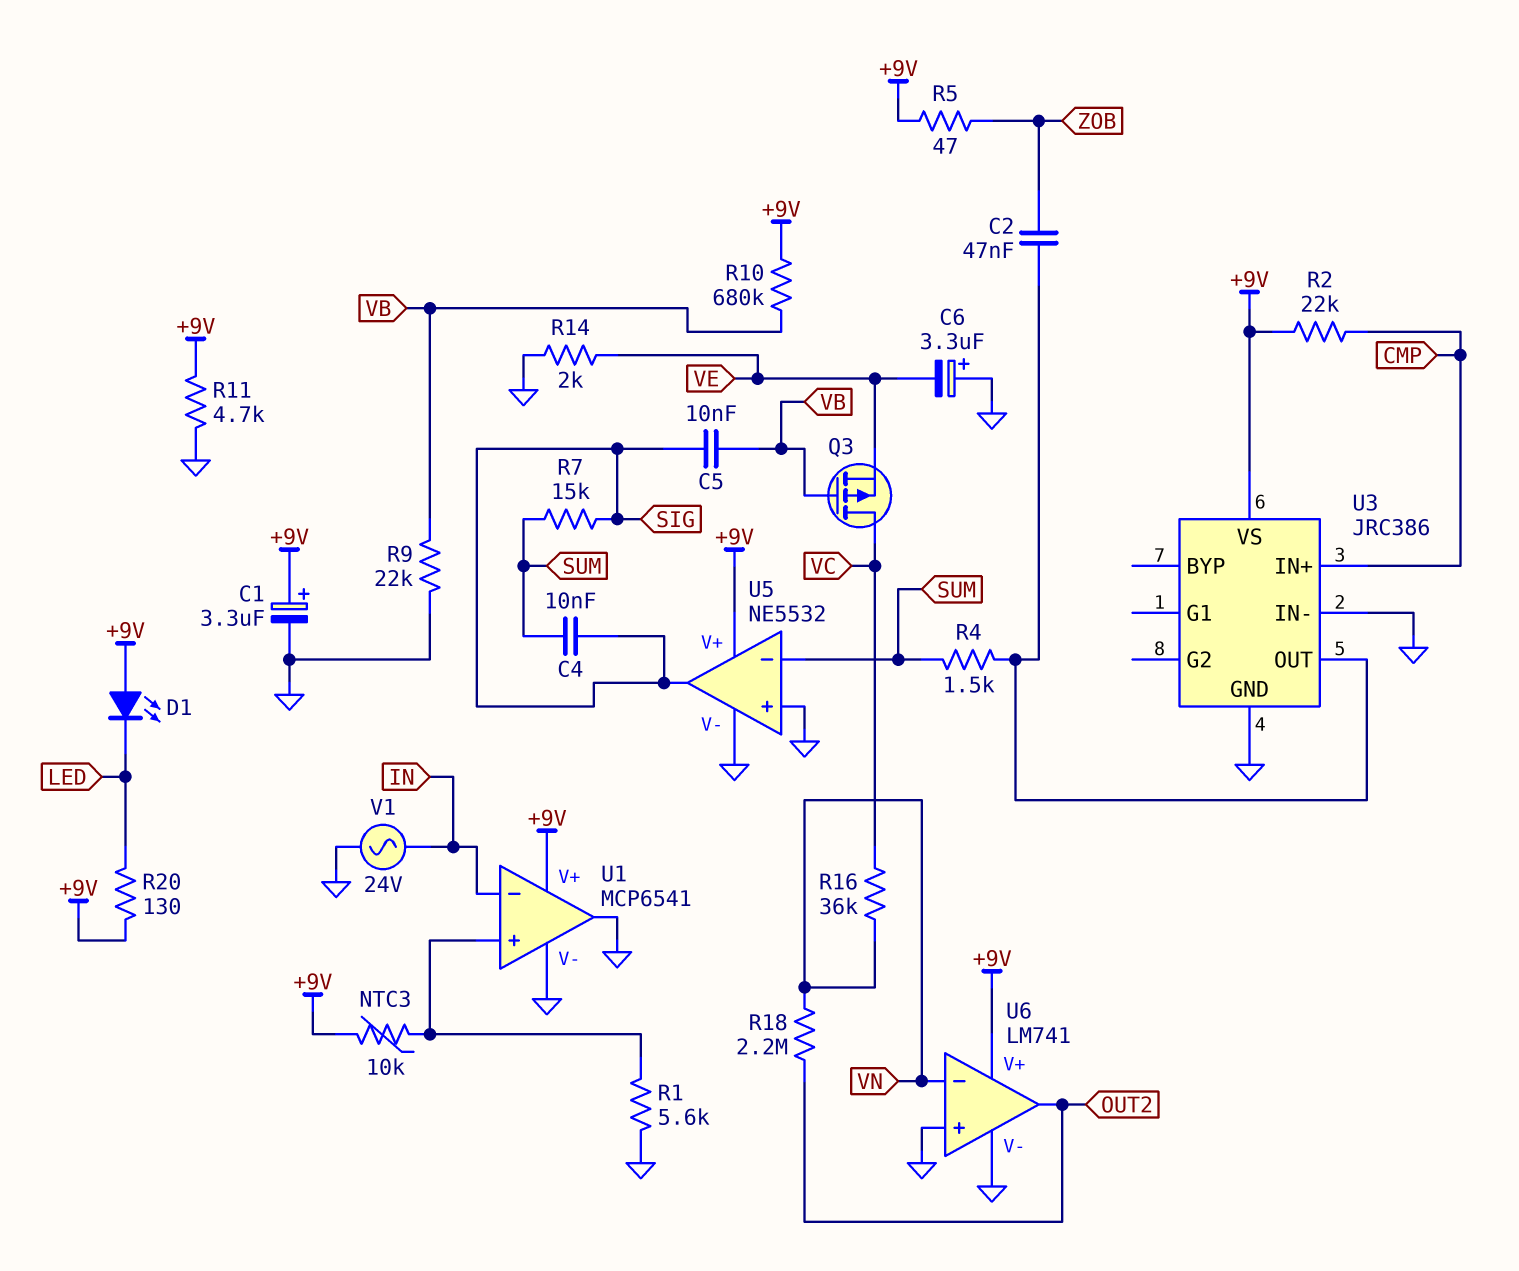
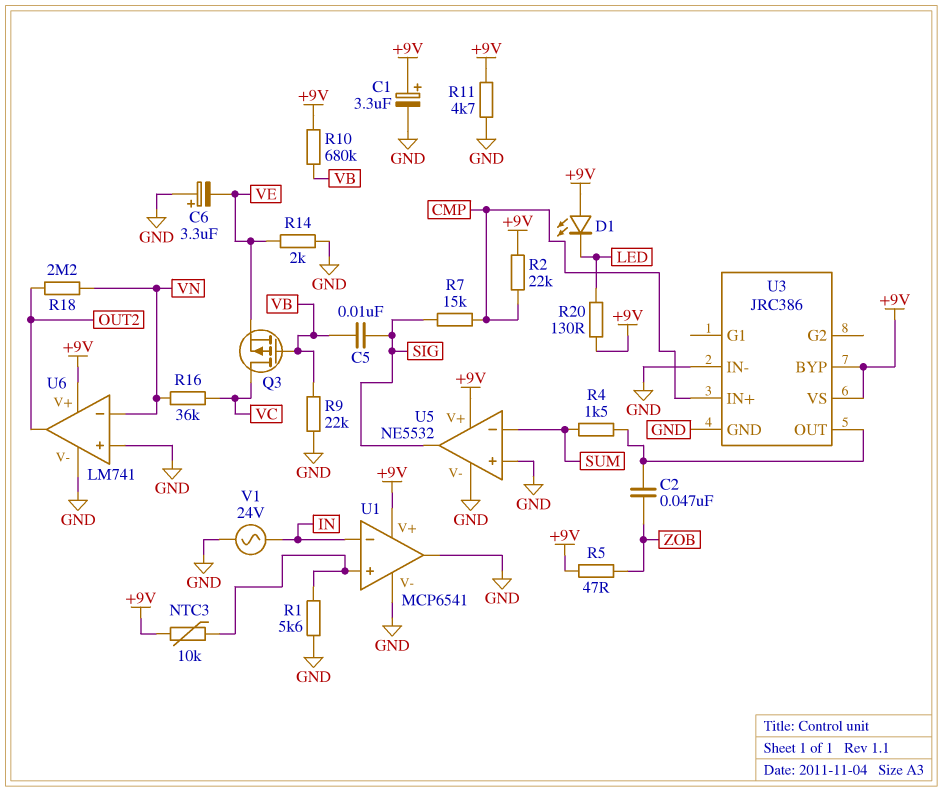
C4: 10nF (SIG, SUM) -> none
R7: 15k (SIG, SUM) -> 15k (CMP, SIG)
U3 pin BYP: none -> +9V

